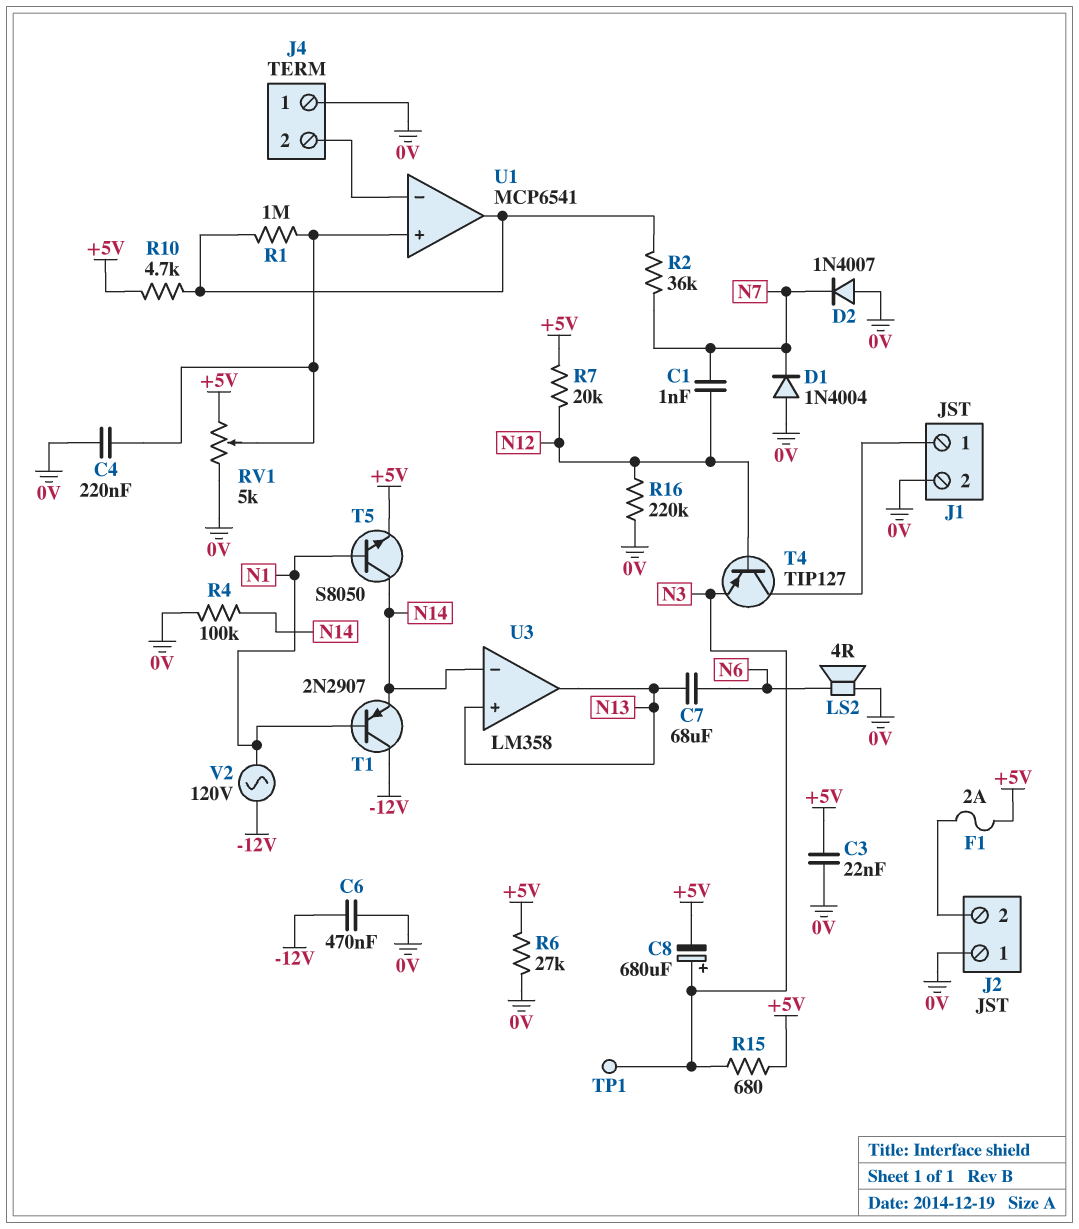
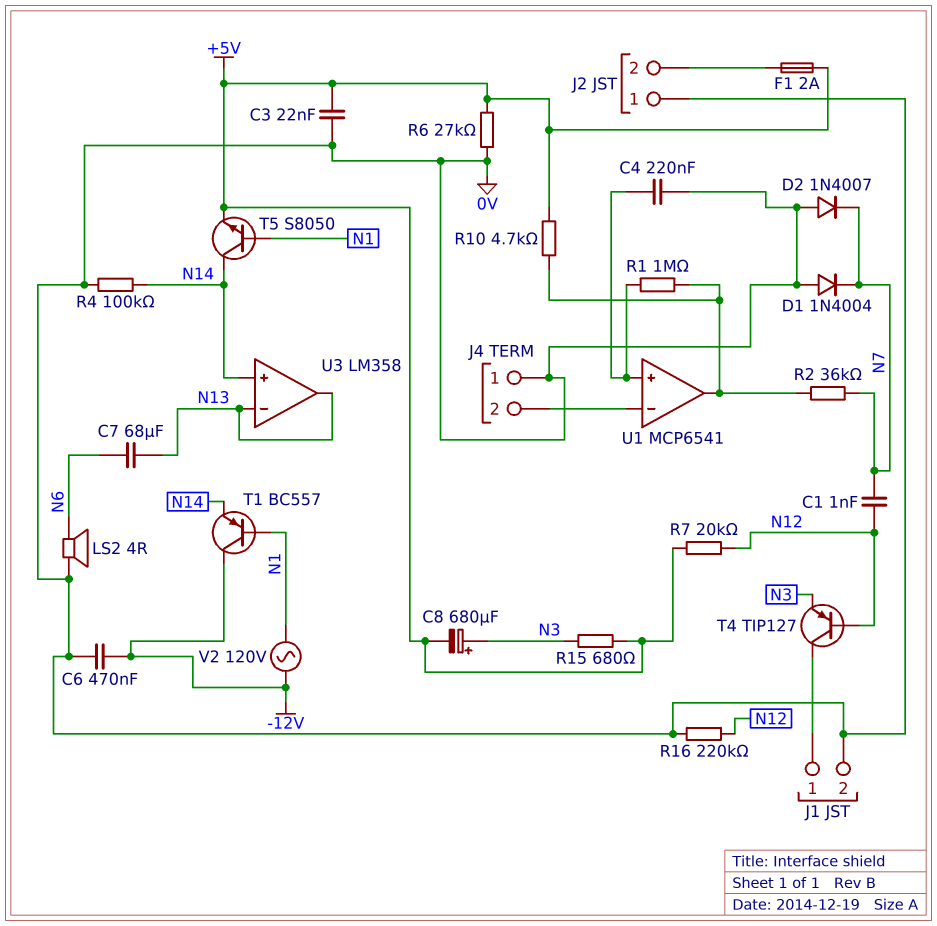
RV1: 5k (+5V, 0V, wiper U1/in+) -> none
T1: PNP 2N2907 (B N1, C -12V, E N14) -> PNP BC557 (B N1, C -12V, E N14)
TP1: test point (N3) -> none
U3 pin in+: N13 -> N14
U3 pin in-: N14 -> N13

